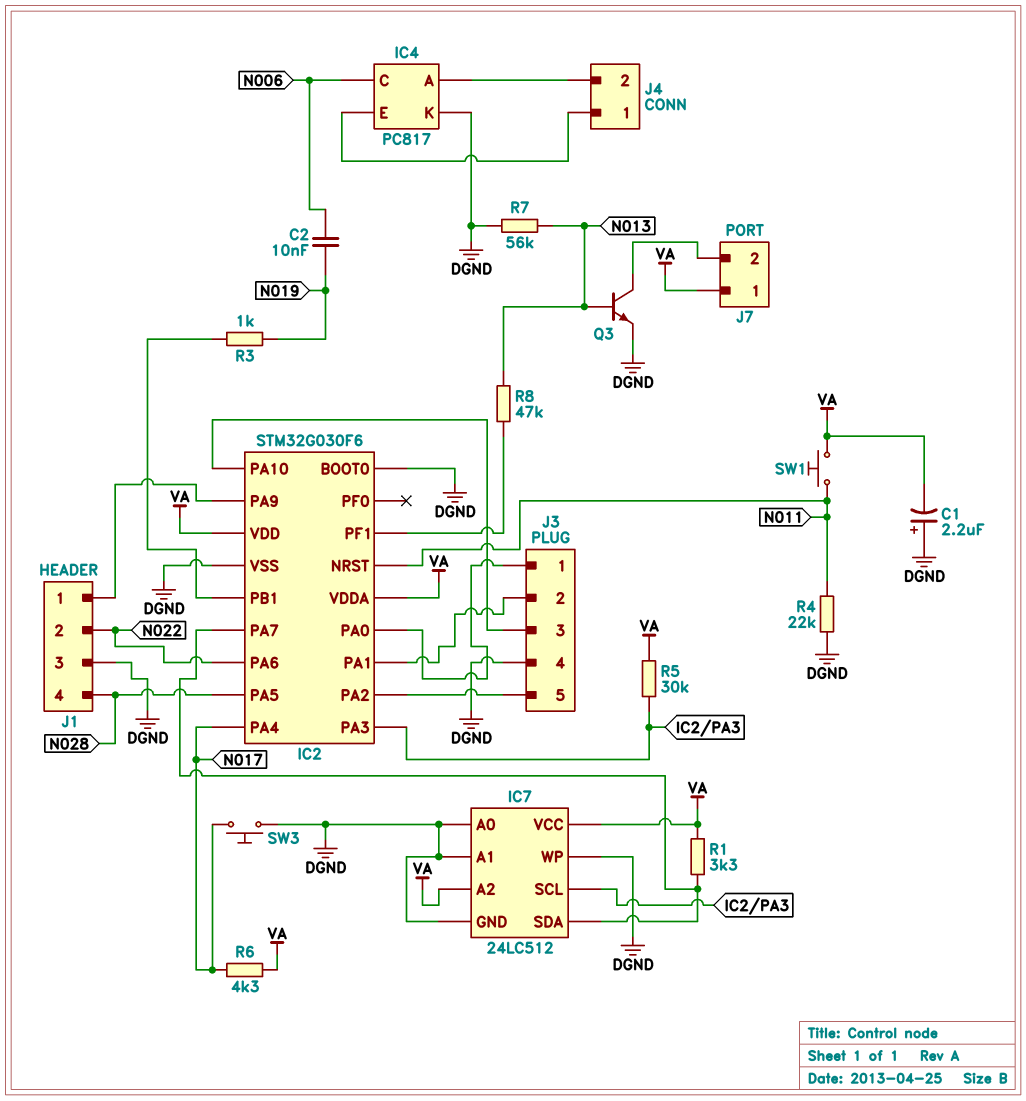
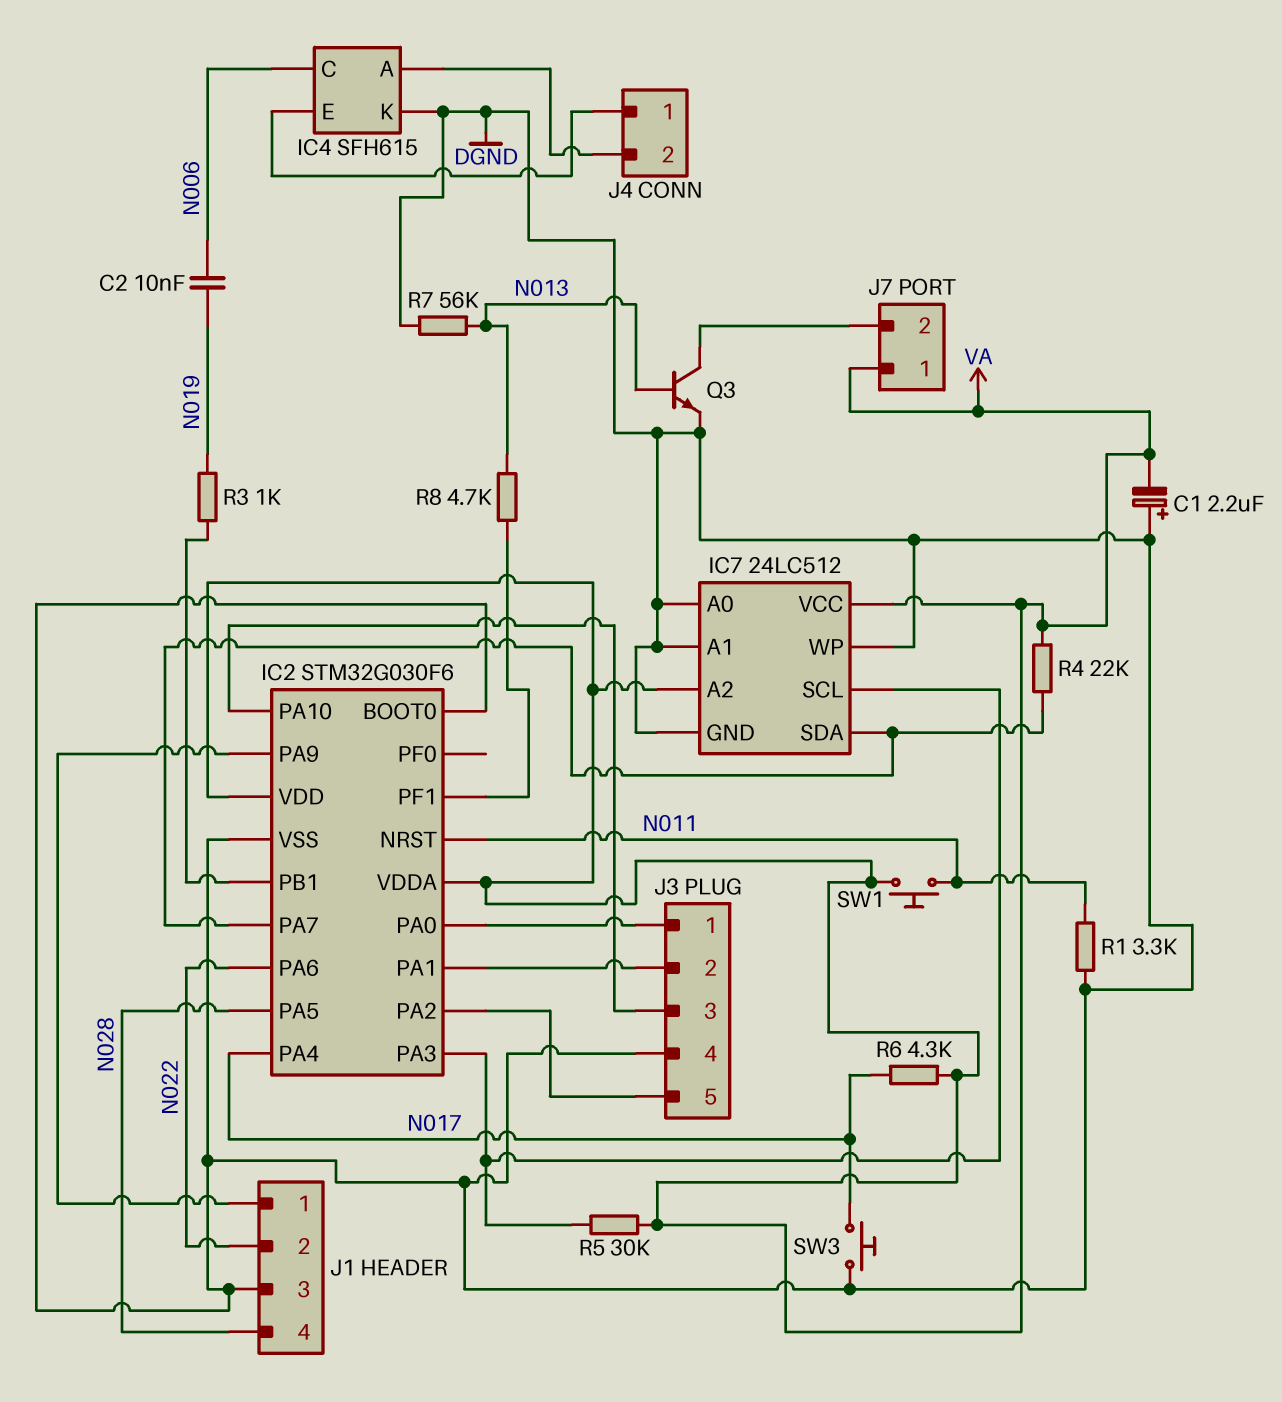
IC4: PC817 -> SFH615
R1: 3.3k (IC2/PA7, VA) -> 3.3k (DGND, N011)
R4: 22k (DGND, N011) -> 22k (IC2/PA7, VA)
R8: 47k (IC2/PF1, N013) -> 4.7k (IC2/PF1, N013)

